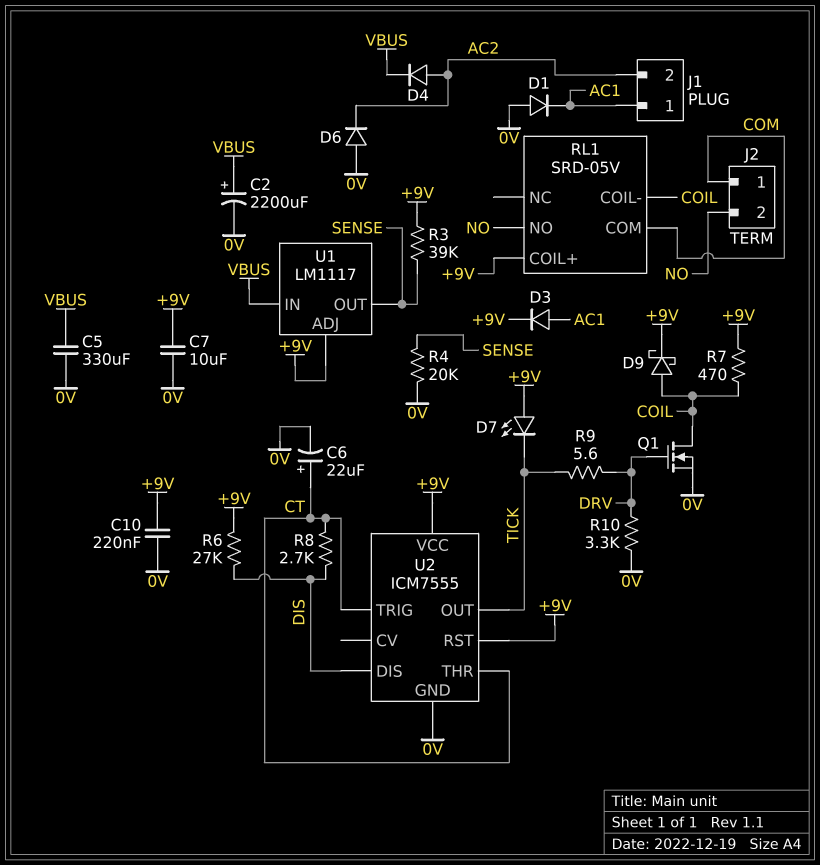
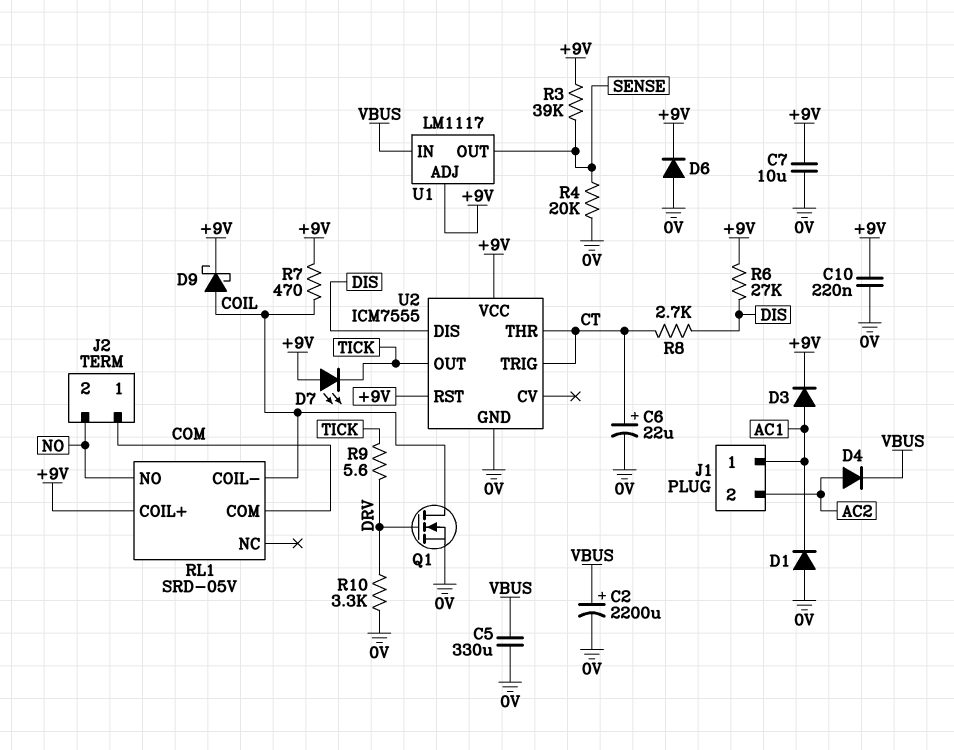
D6: diode (A 0V, K AC2) -> diode (A 0V, K +9V)

